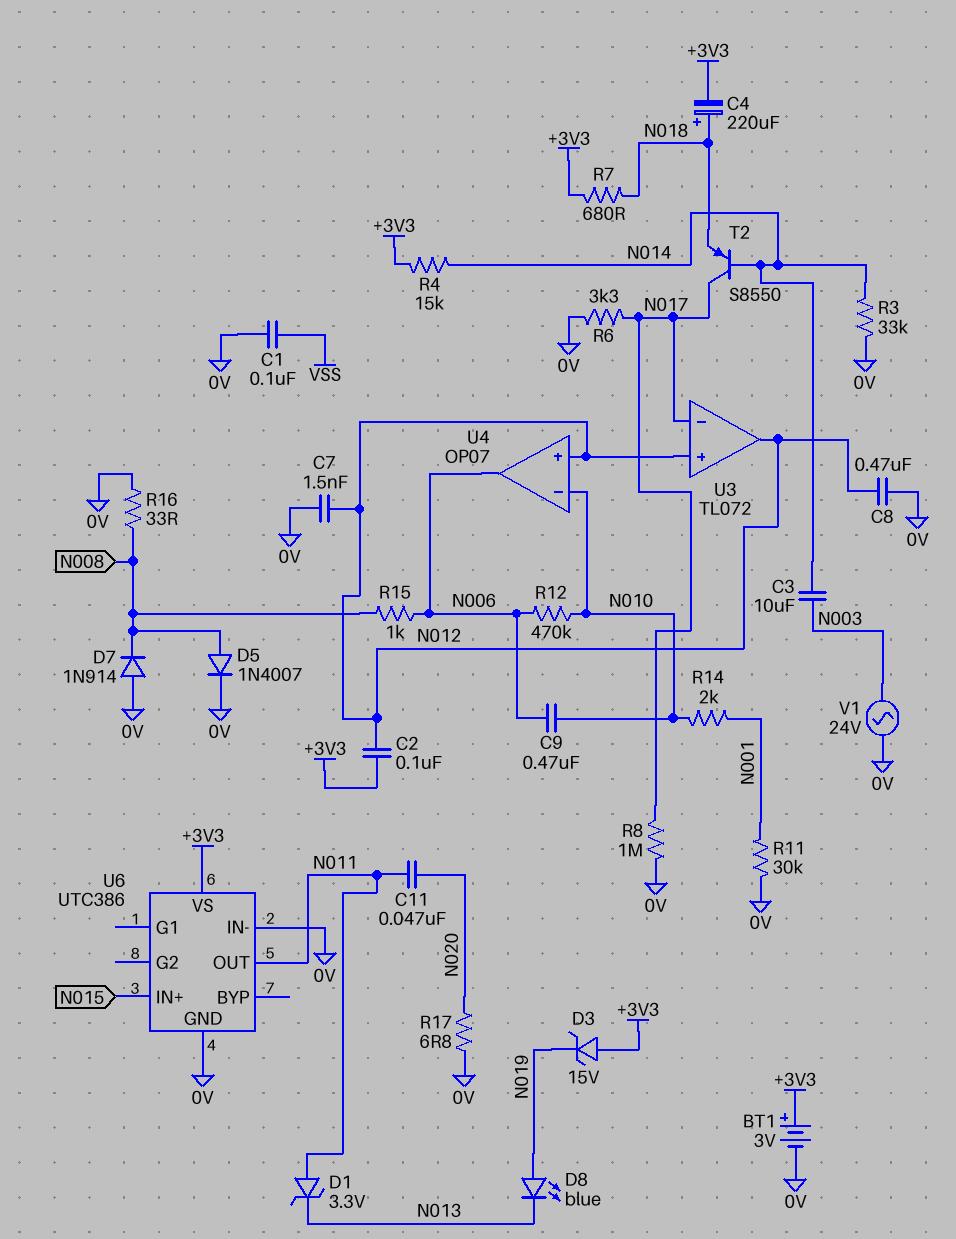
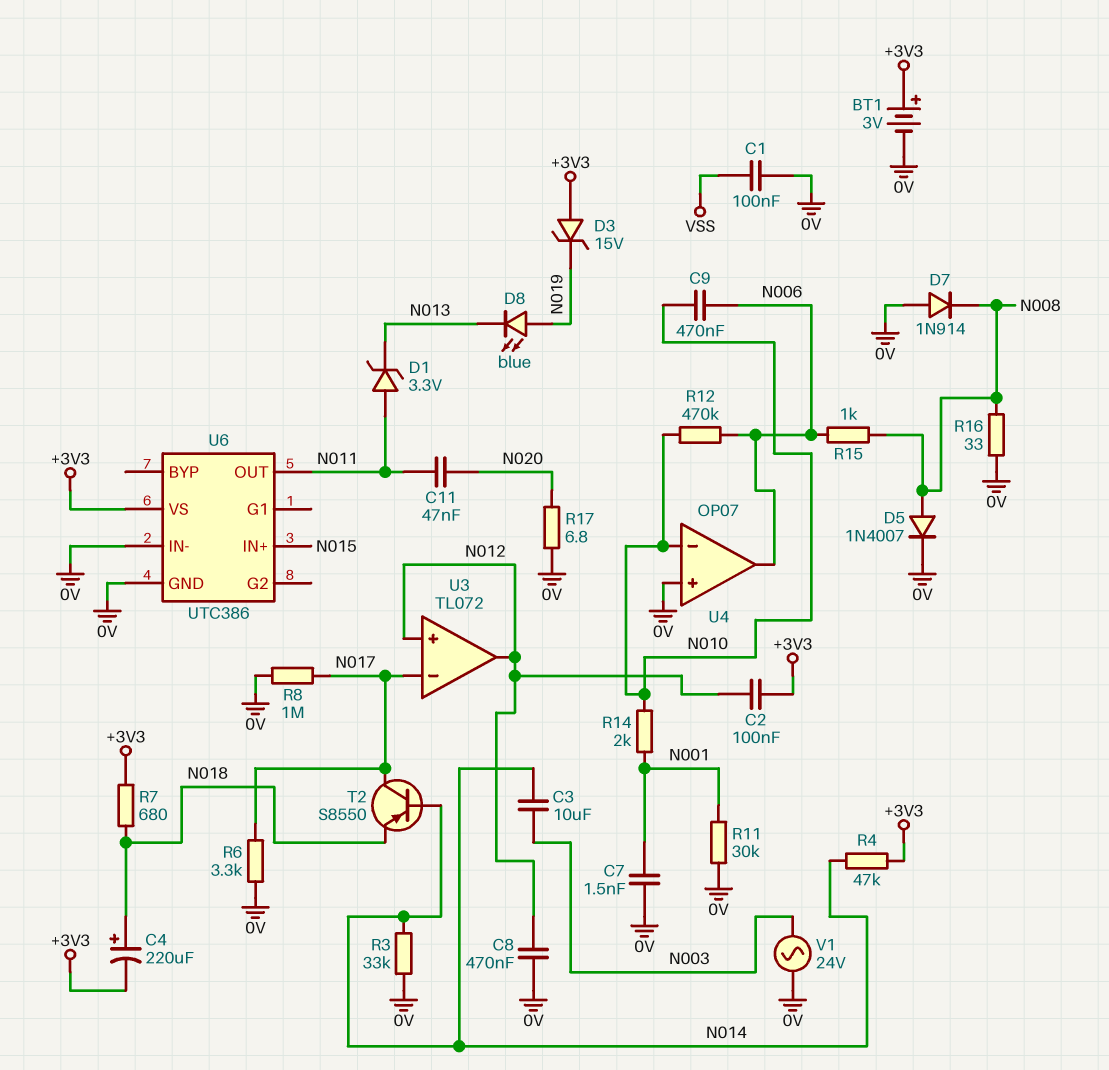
C7: 1.5nF (0V, N012) -> 1.5nF (0V, N001)
R4: 15k (+3V3, N014) -> 47k (+3V3, N014)
U4 pin in+: N012 -> 0V

